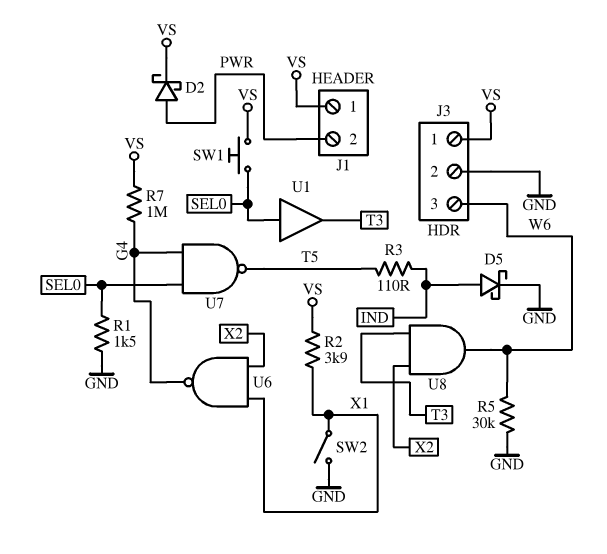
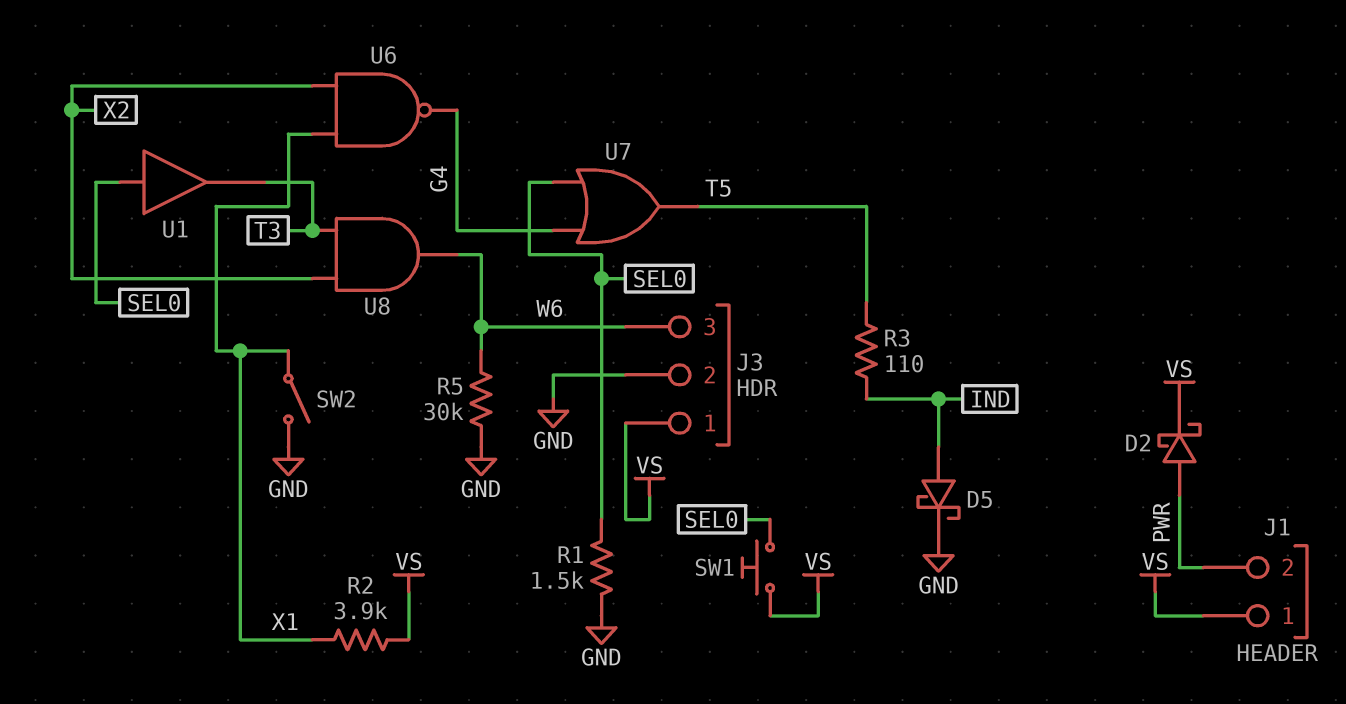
R7: 1M (G4, VS) -> none
U7: NAND (in G4, in SEL0, out T5) -> OR (in G4, in SEL0, out T5)

